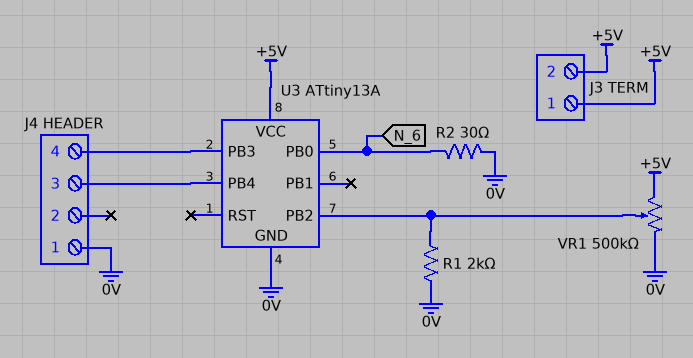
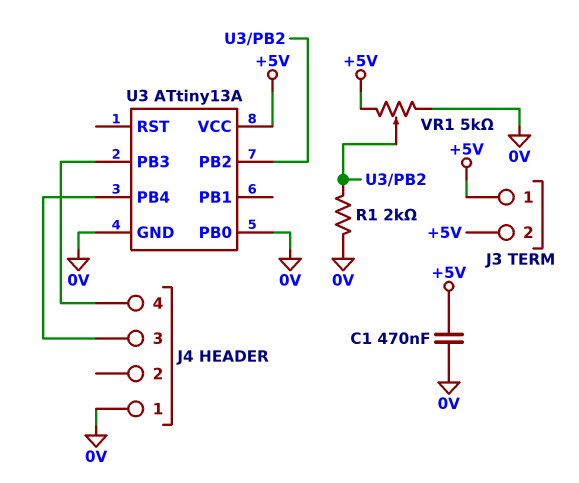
C1: none -> 470nF (+5V, 0V)
R2: 30 (0V, N_6) -> none
U3 pin PB0: N_6 -> 0V
VR1: 500k (+5V, 0V, wiper U3/PB2) -> 5k (+5V, 0V, wiper U3/PB2)

